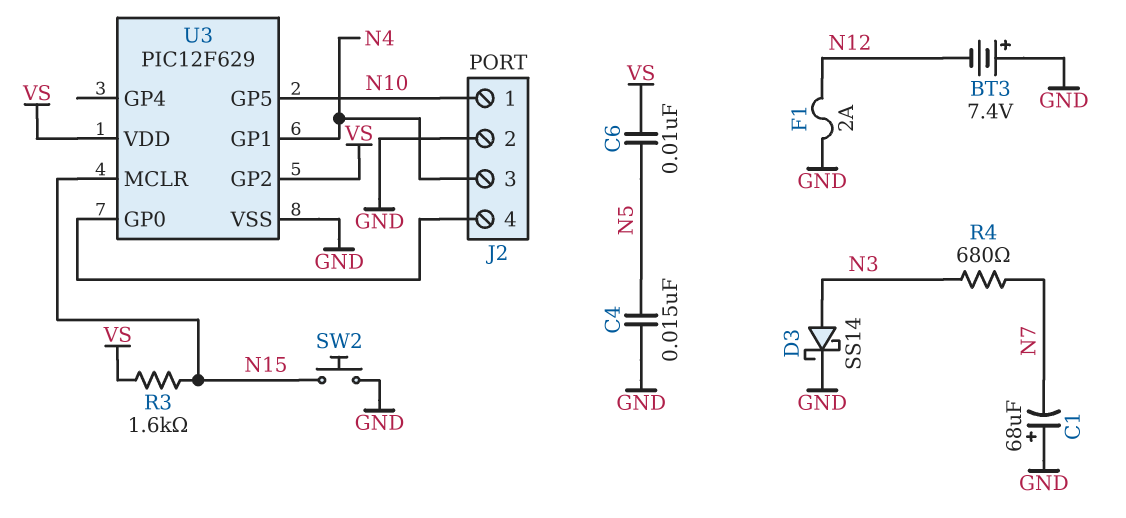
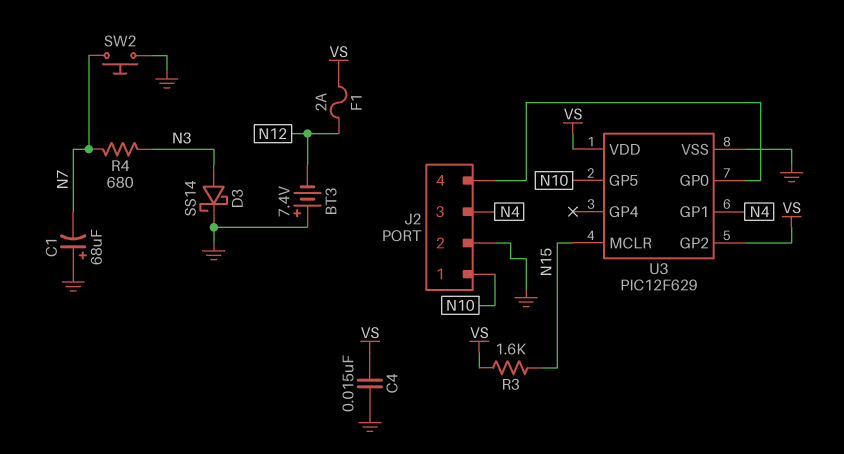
C4: 15nF (GND, N5) -> 15nF (GND, VS)
C6: 10nF (N5, VS) -> none
F1: 2A (GND, N12) -> 2A (N12, VS)
SW2: button (GND, N15) -> button (GND, N7)

